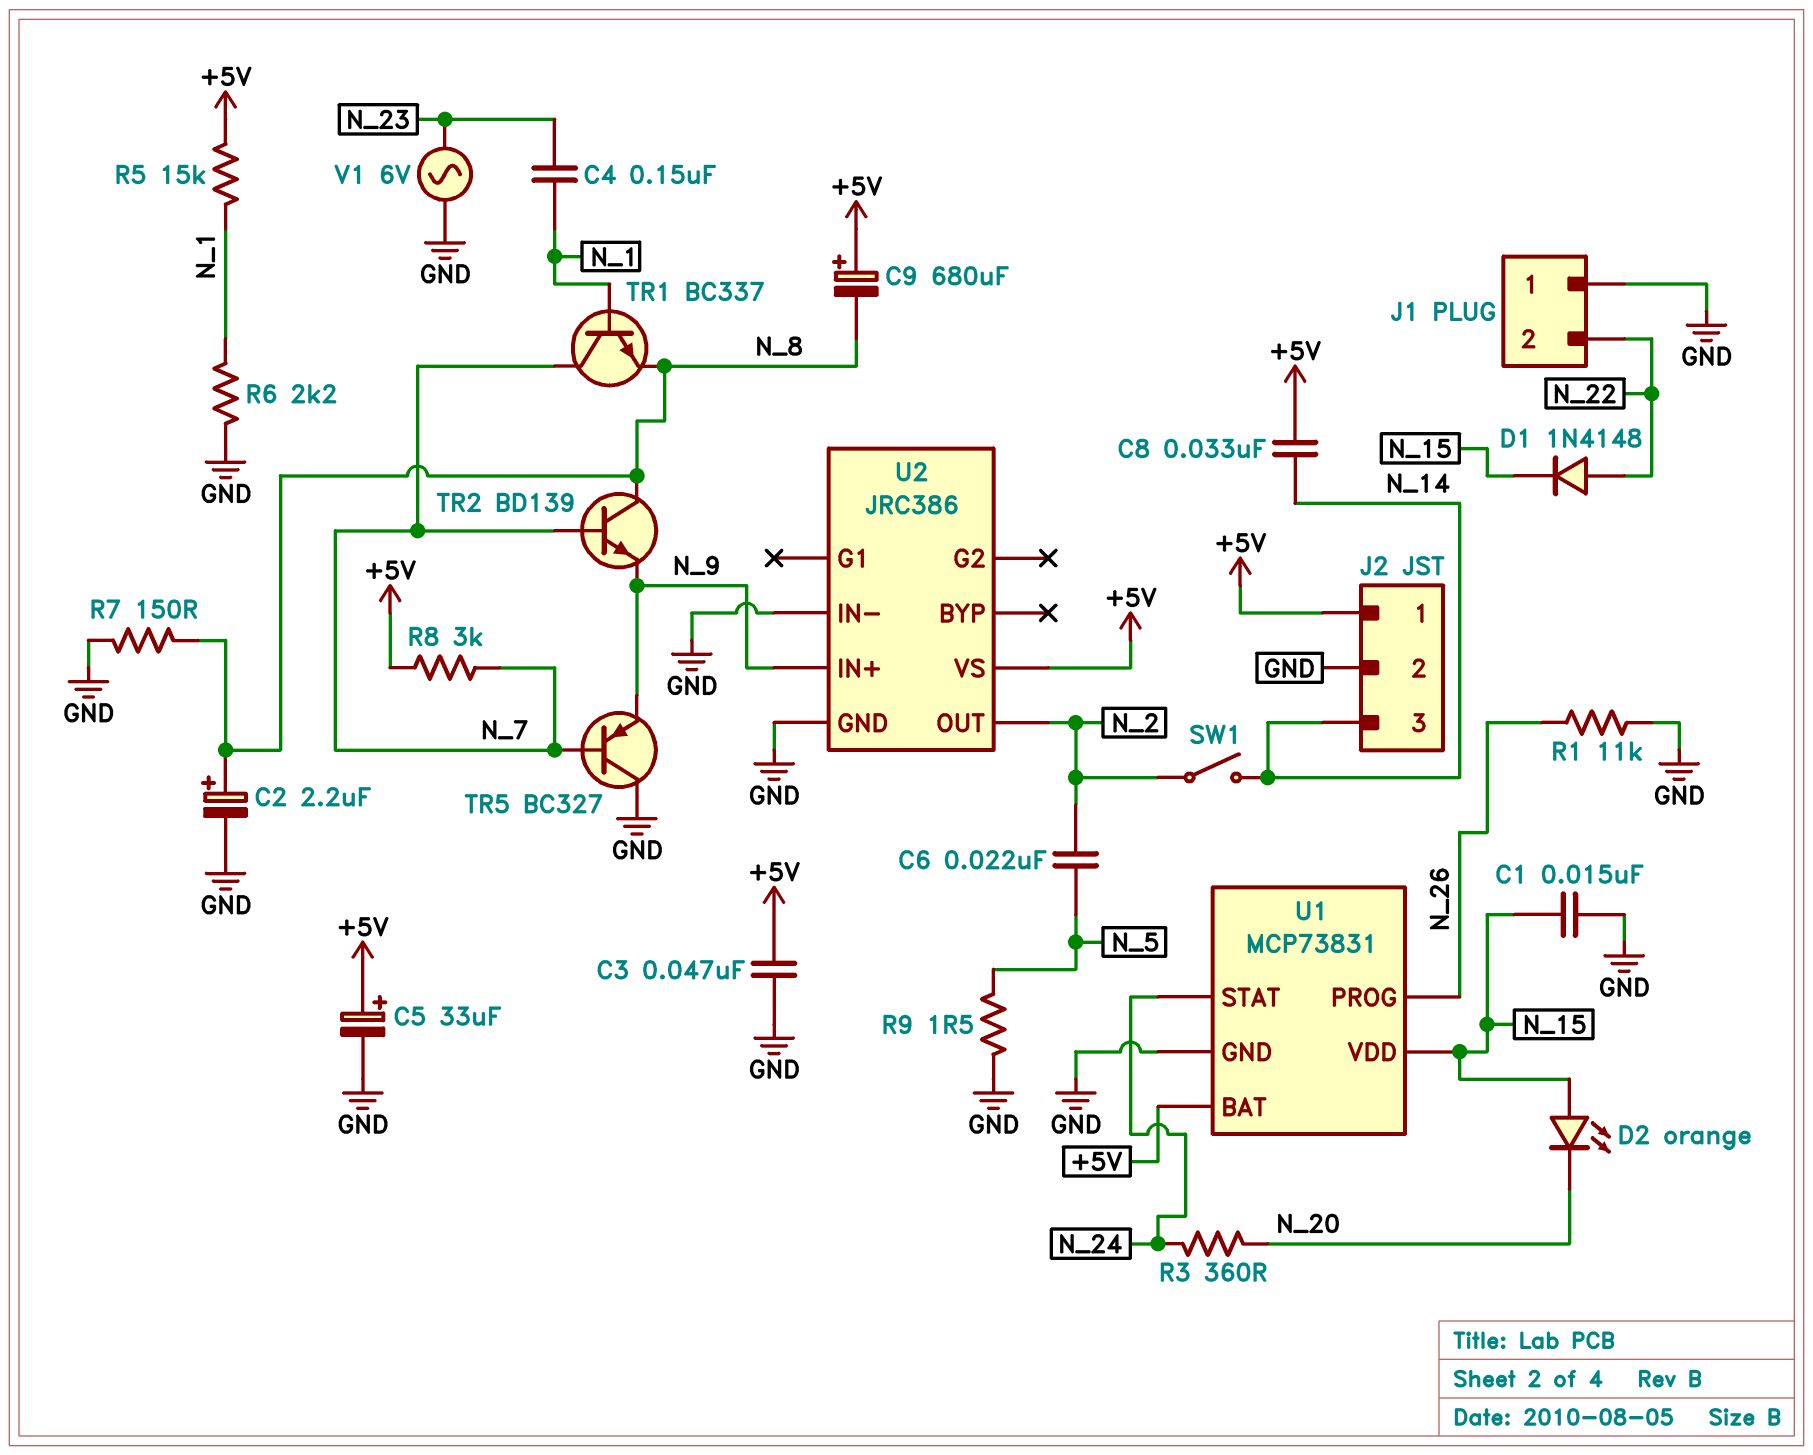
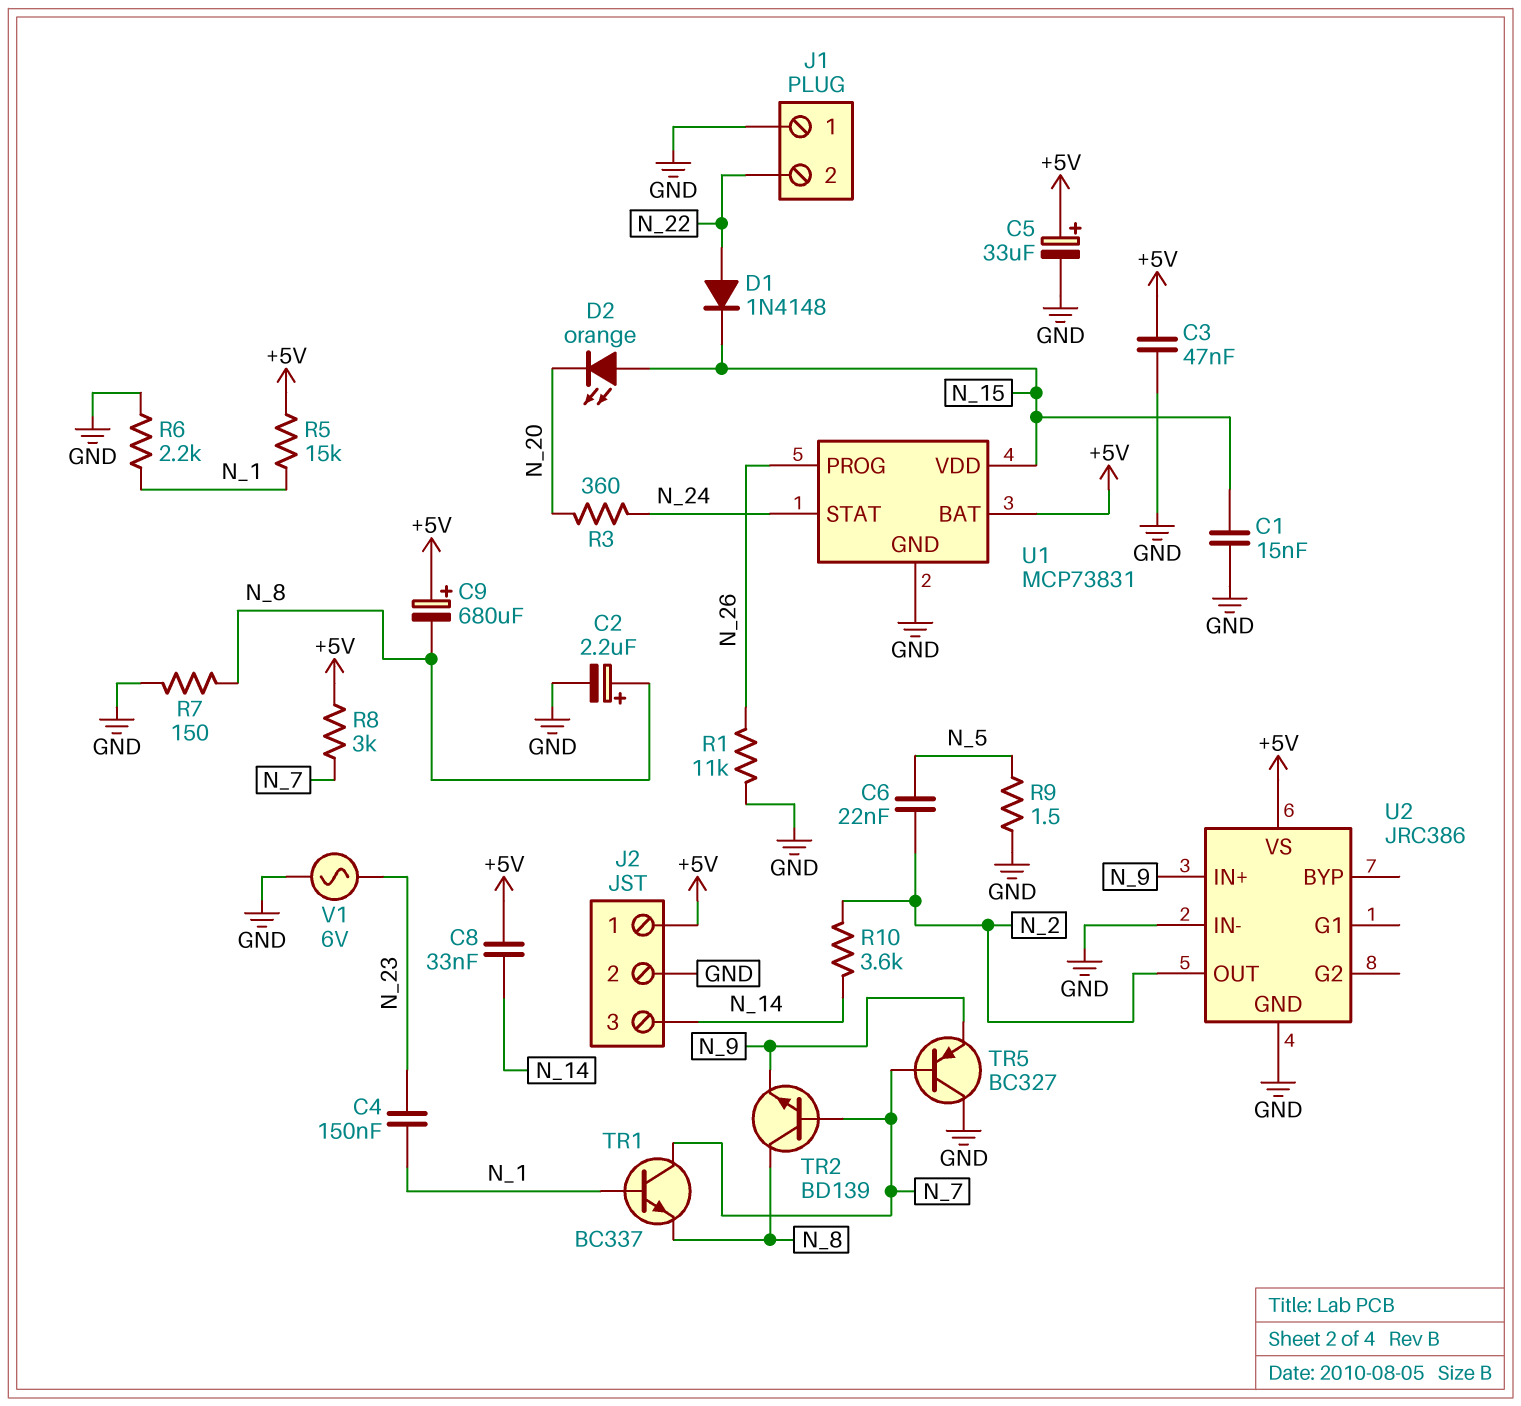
R10: none -> 3.6k (N_2, N_14)
SW1: switch (N_2, N_14) -> none

